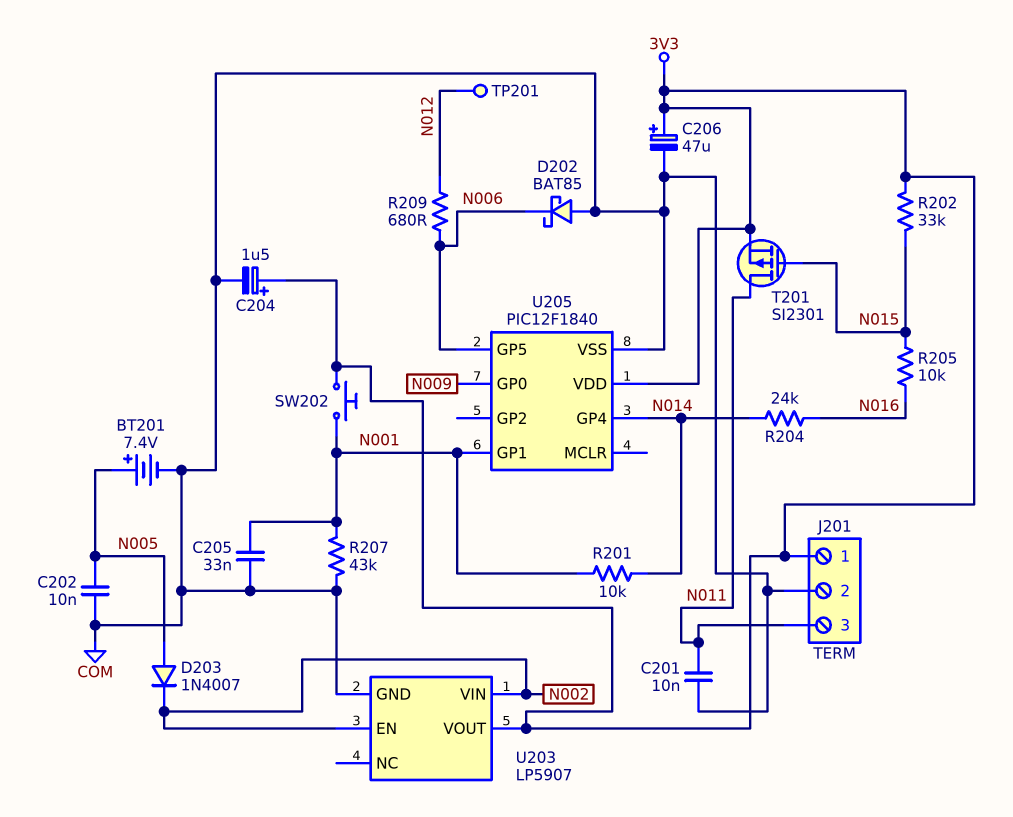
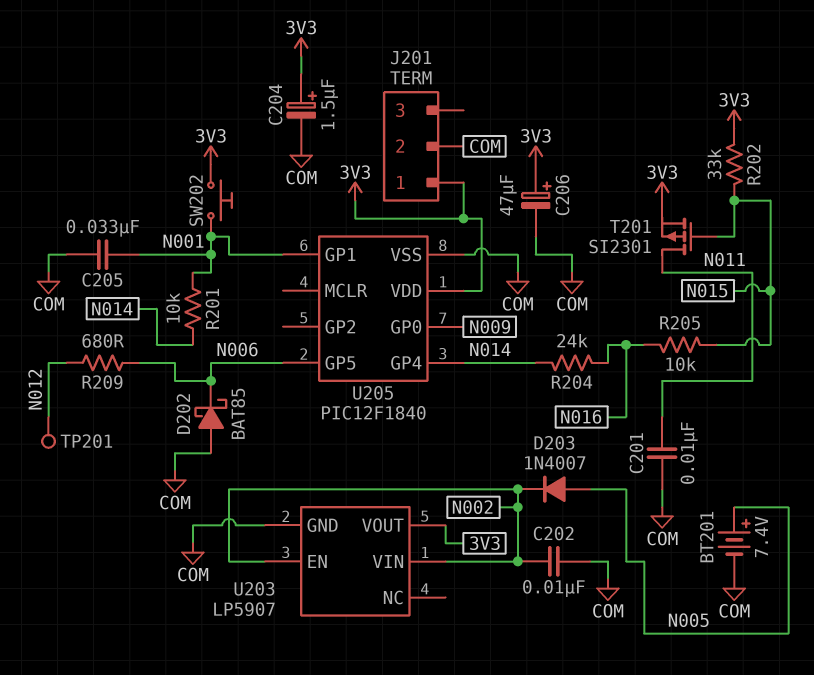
C202: 10nF (COM, N005) -> 10nF (COM, N002)
J201 pin 3: N011 -> none
R207: 43k (COM, N001) -> none

